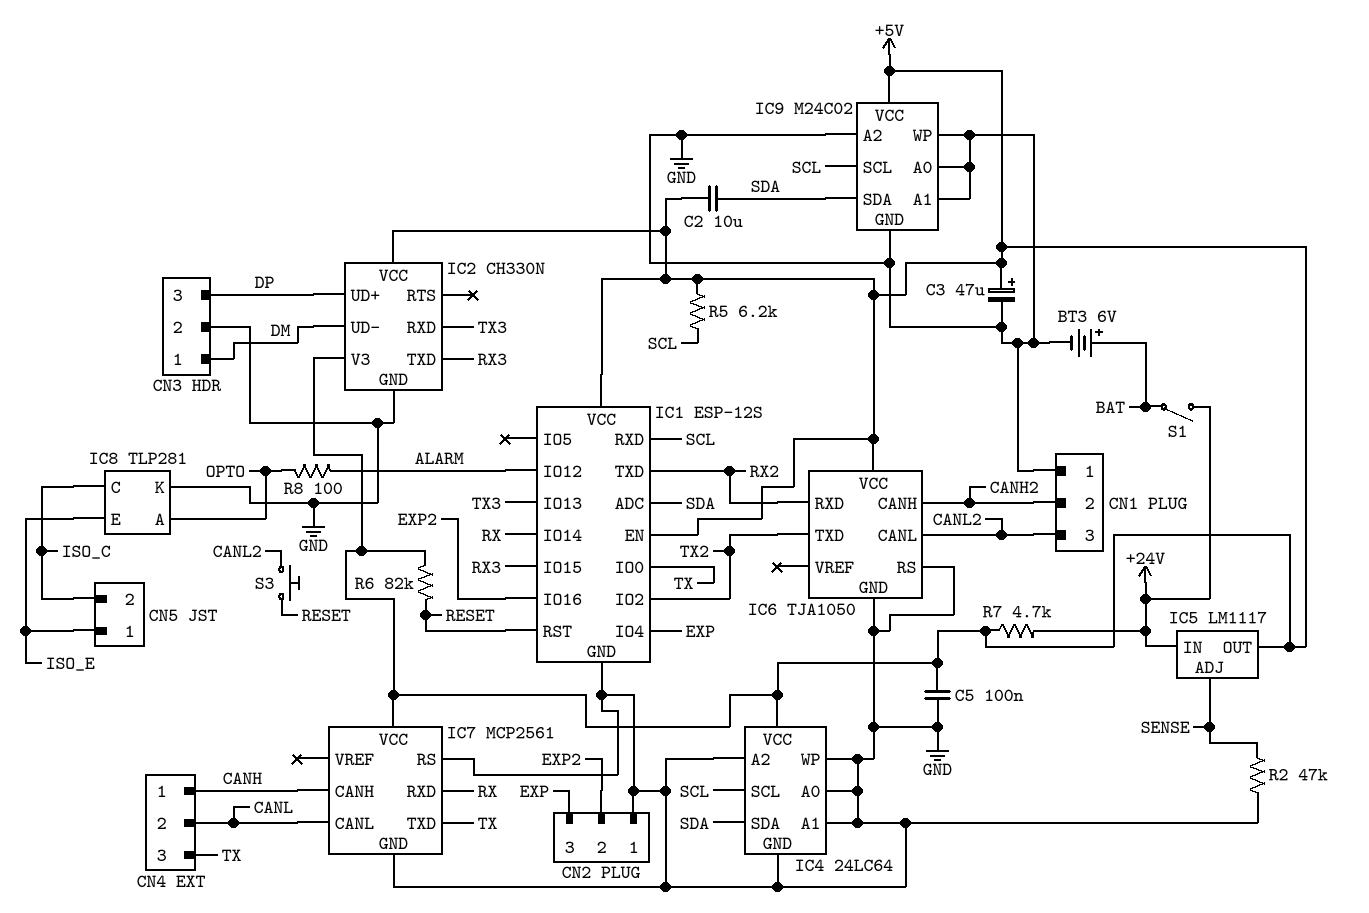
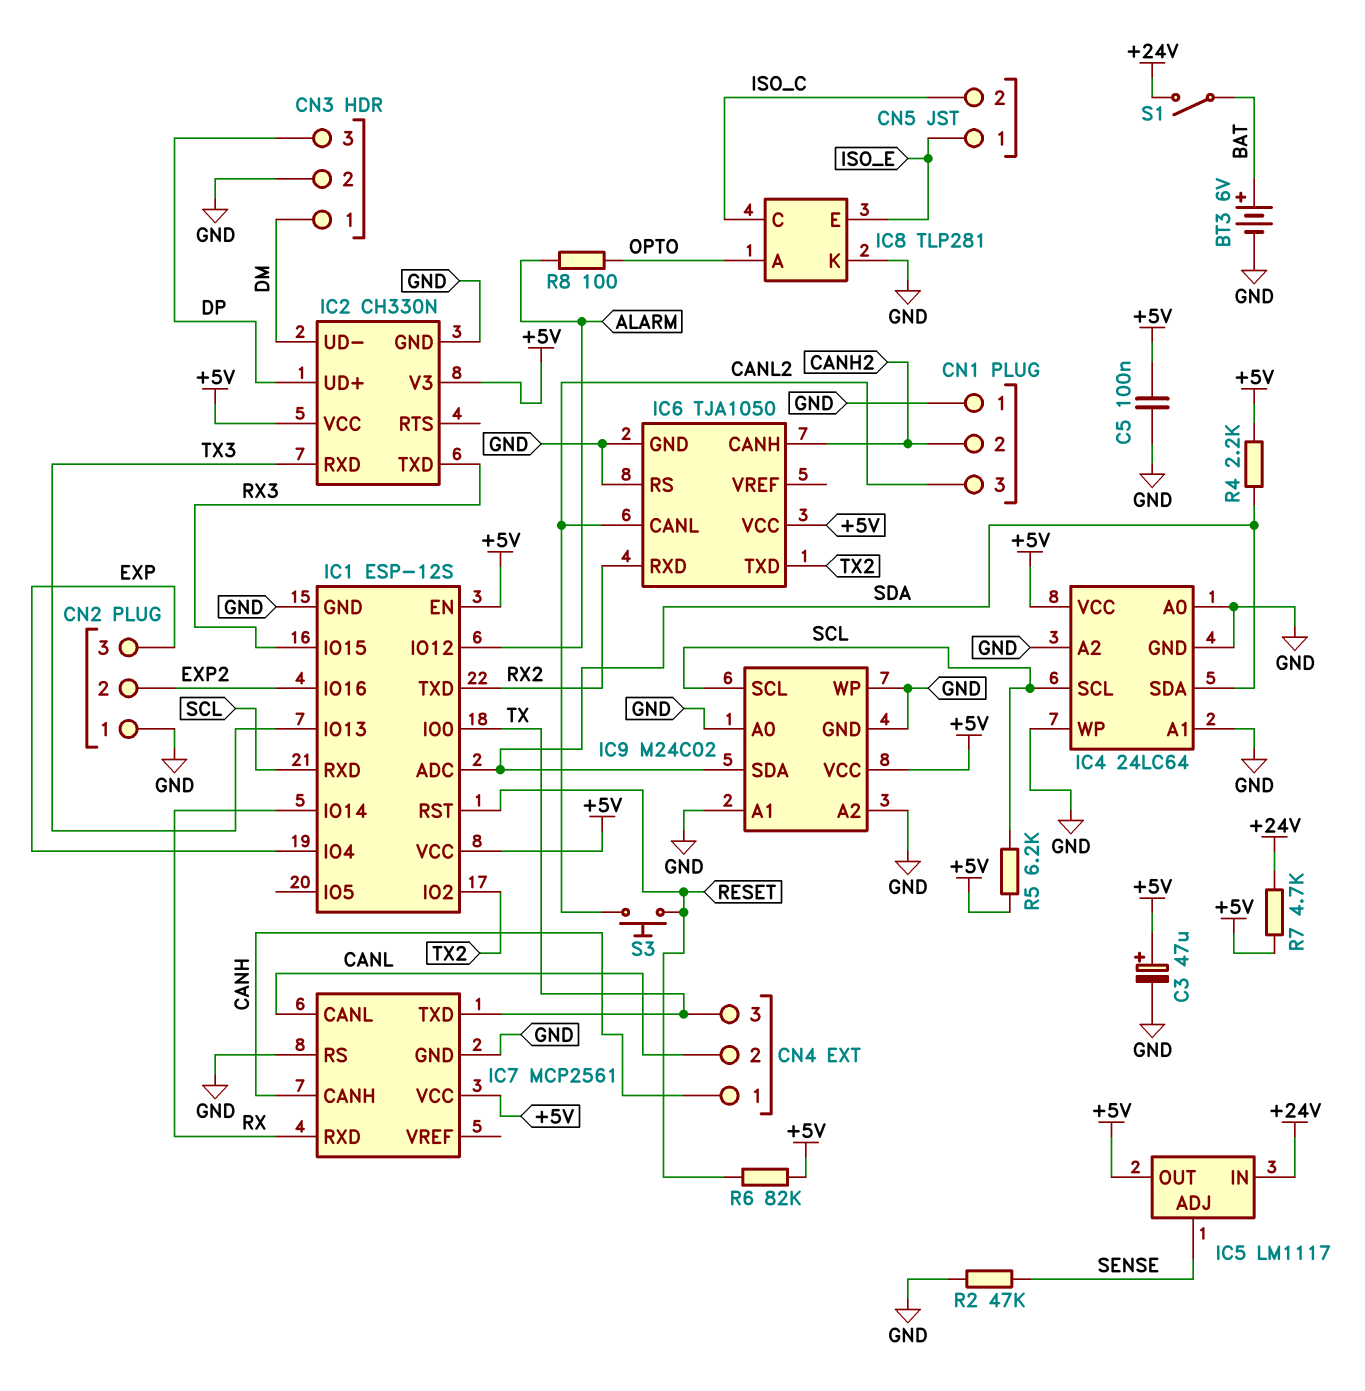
C2: 10uF (+5V, SDA) -> none
R4: none -> 2.2k (+5V, SDA)

